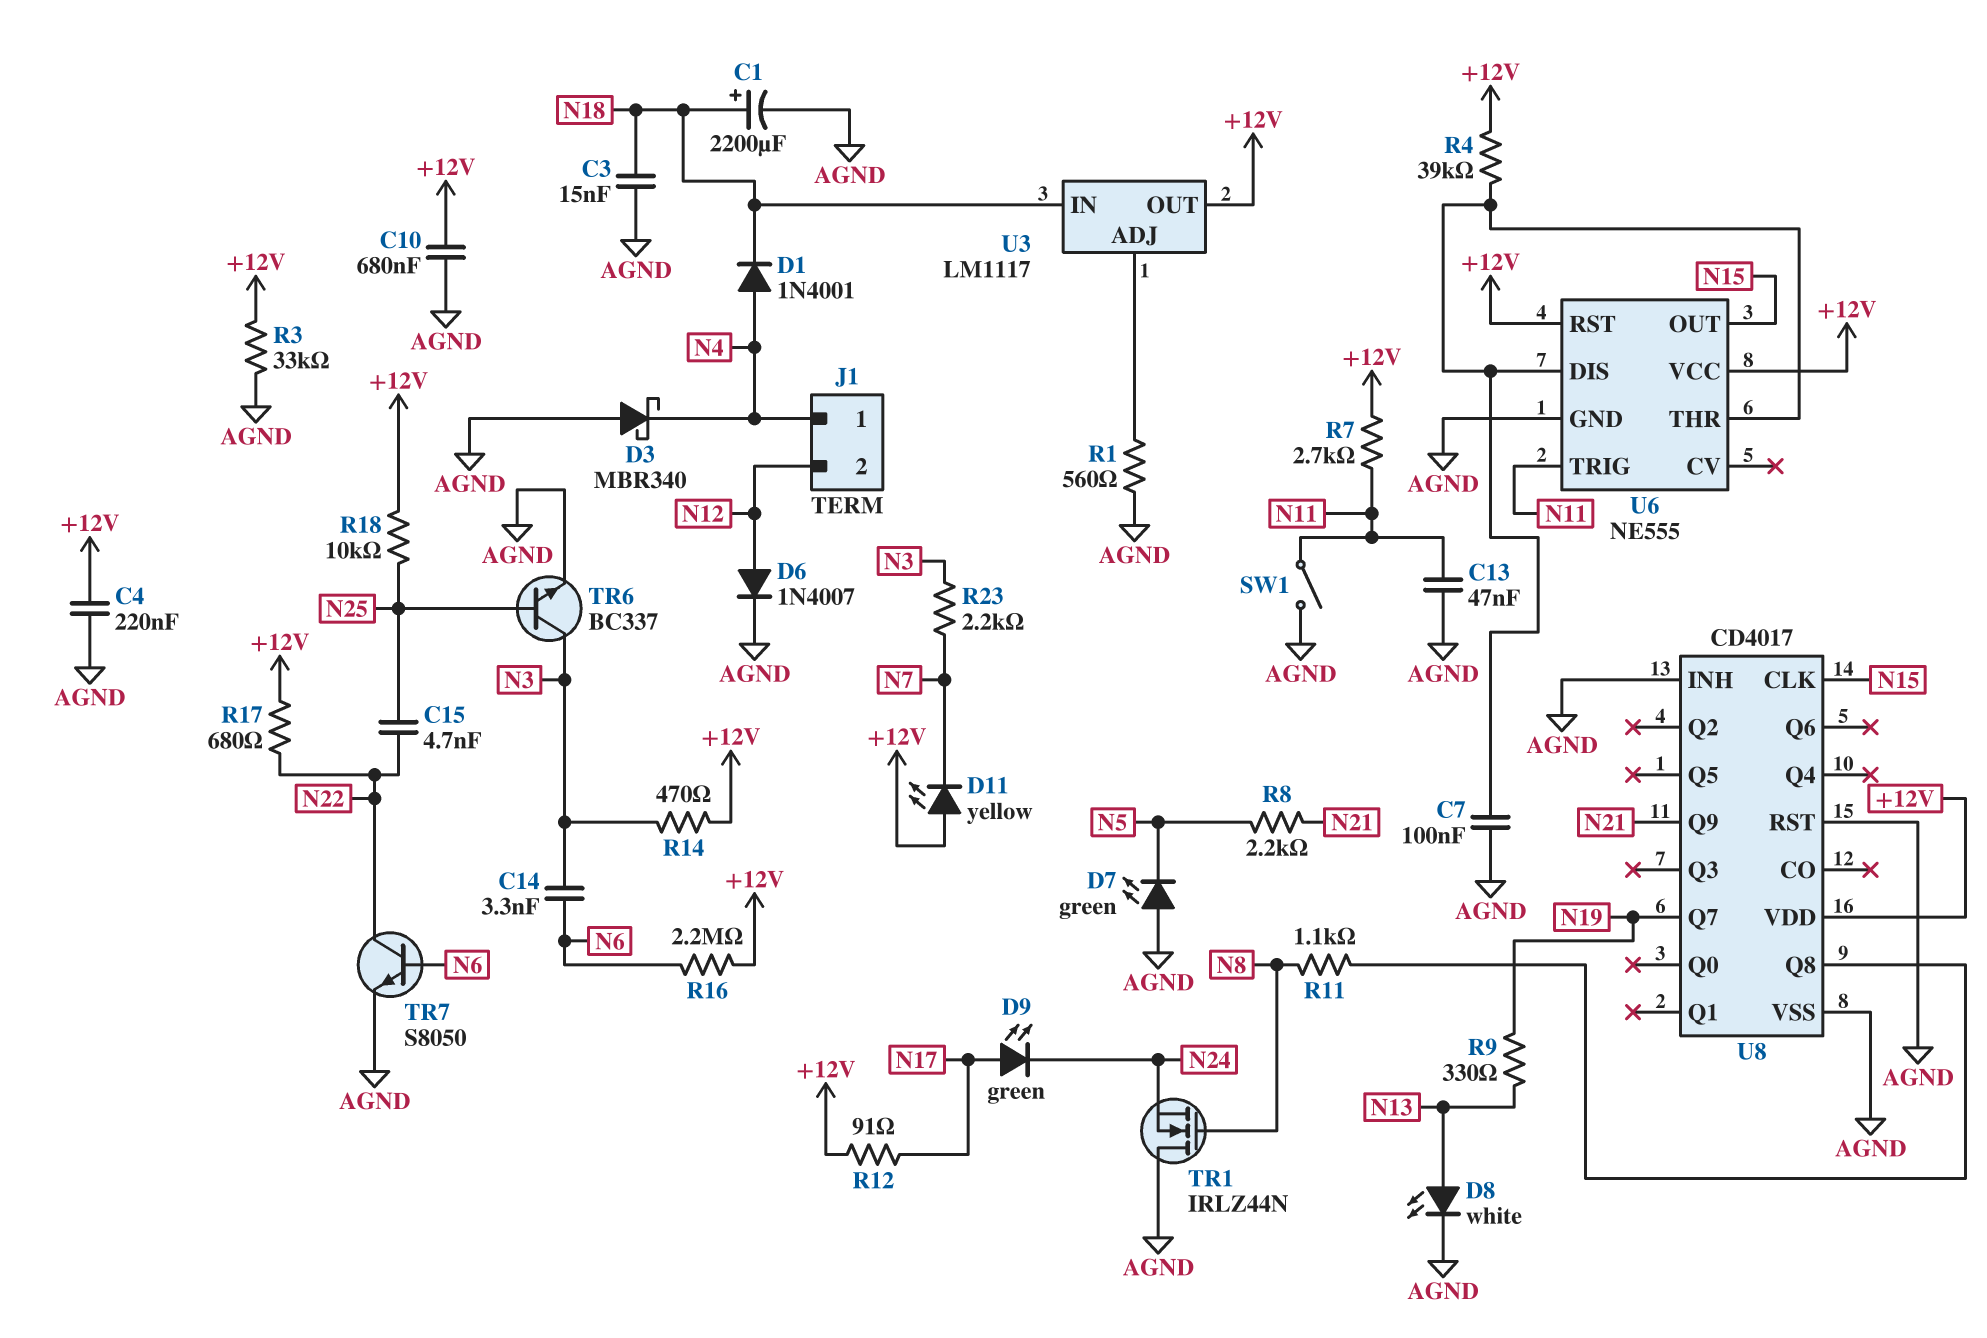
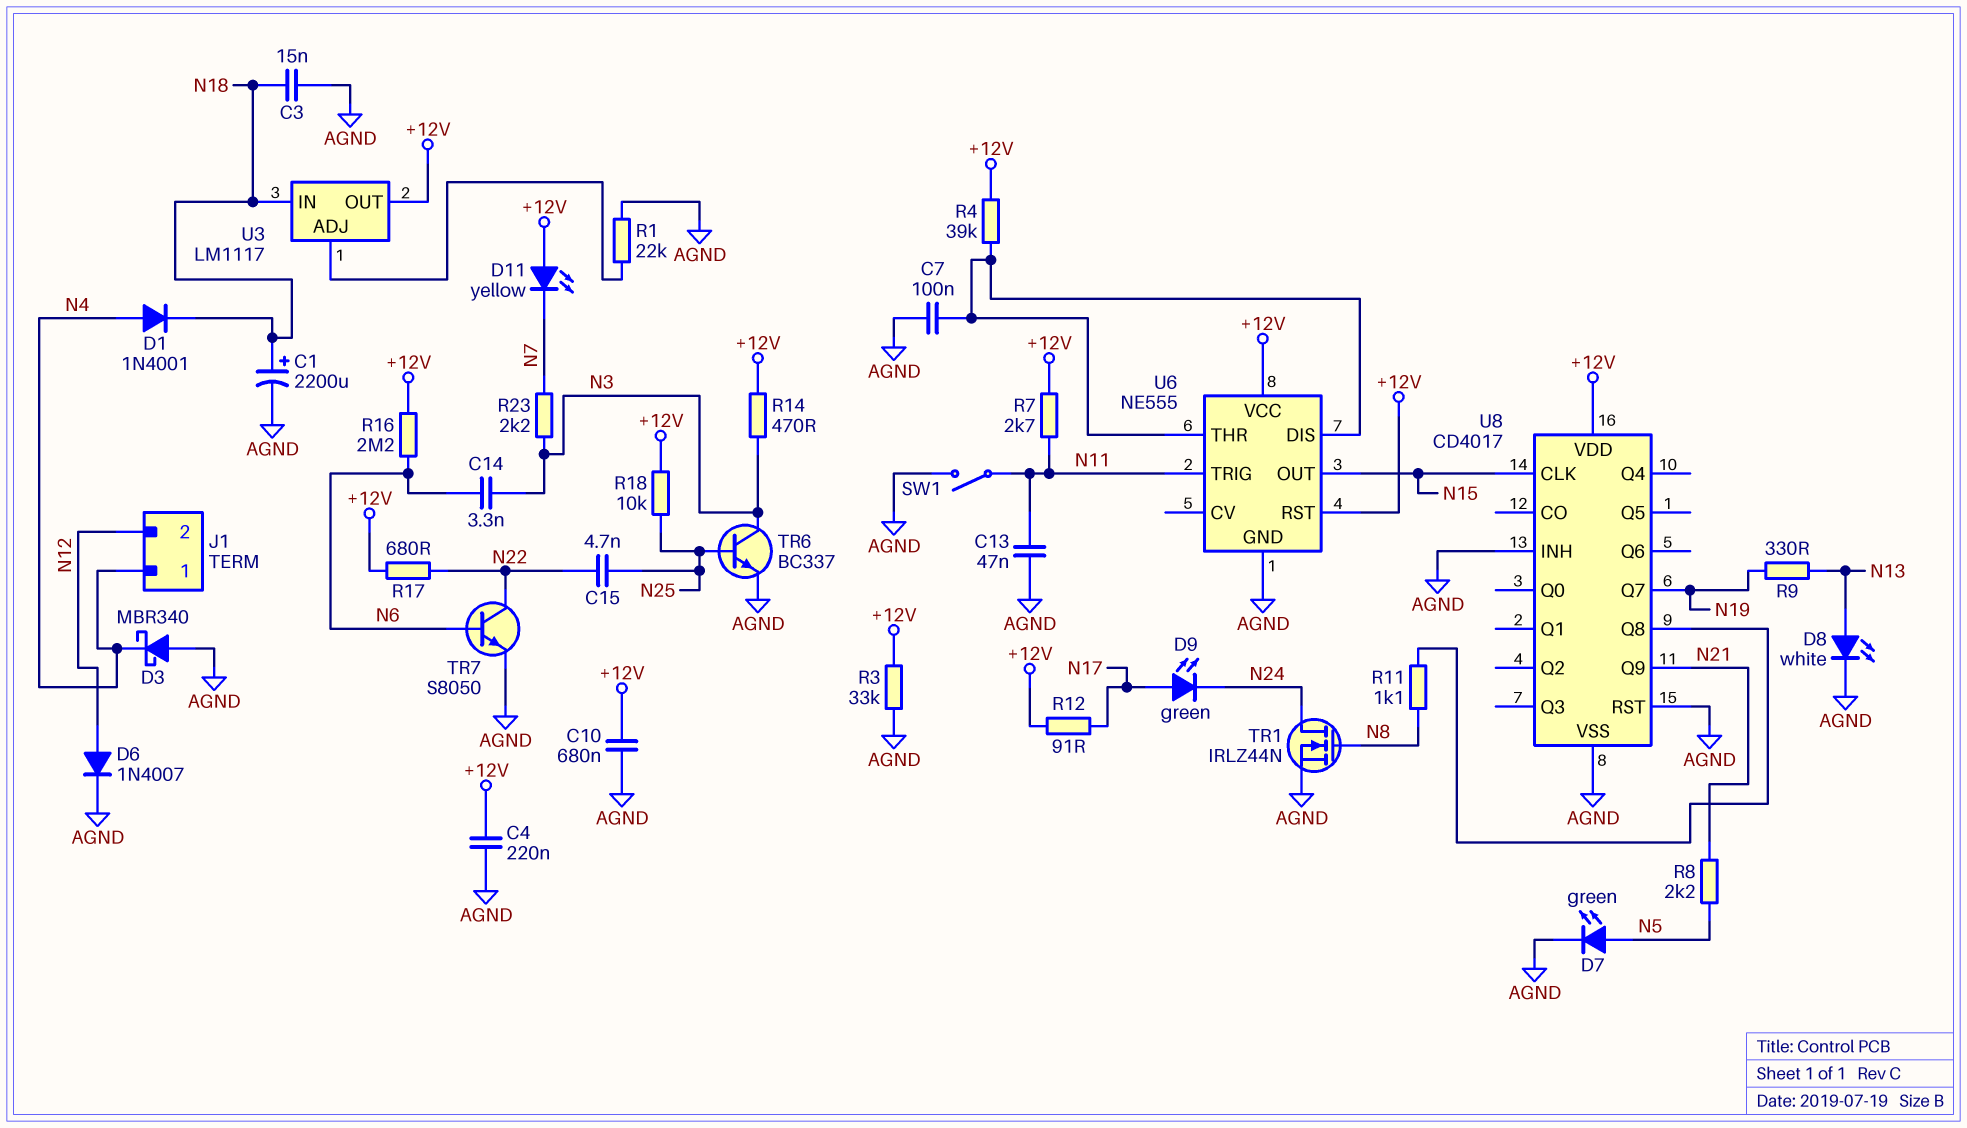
D7: LED green (A AGND, K N5) -> LED green (A N5, K AGND)
R1: 560 (AGND, U3/ADJ) -> 22k (AGND, U3/ADJ)
TR1: NMOS IRLZ44N (G N8, D AGND, S N24) -> NMOS IRLZ44N (G N8, D N24, S AGND)

